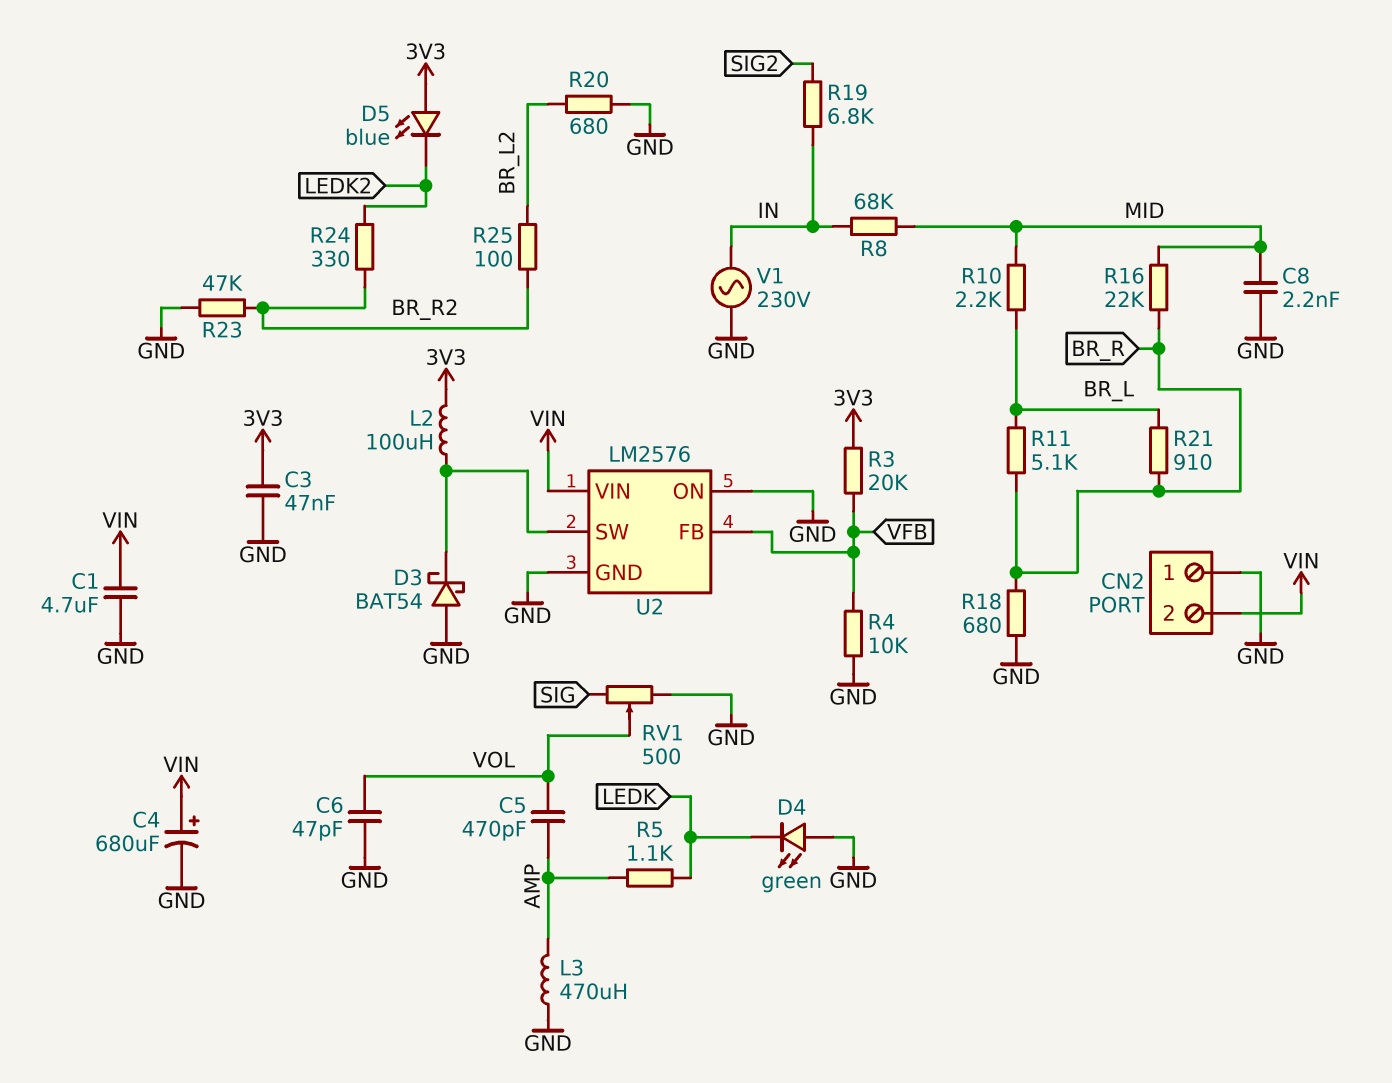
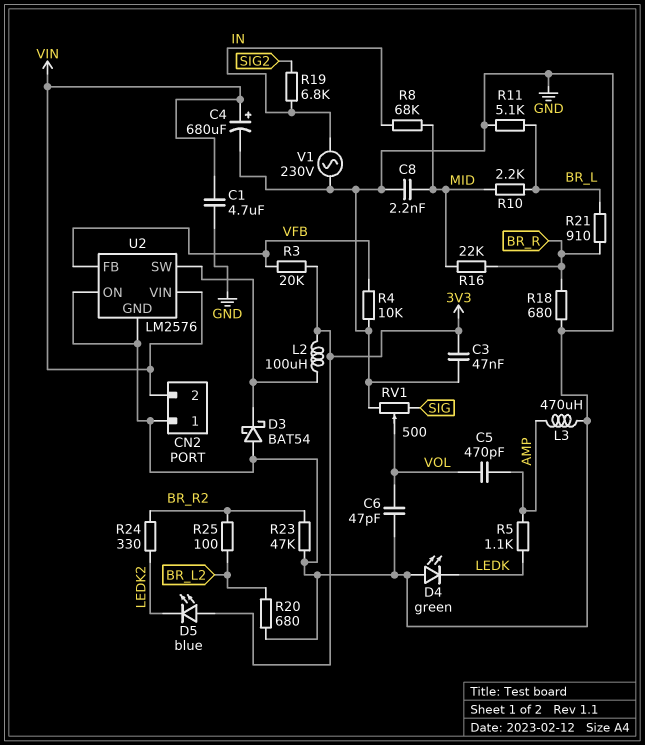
R11: 5.1k (BR_L, BR_R) -> 5.1k (BR_L, GND)

